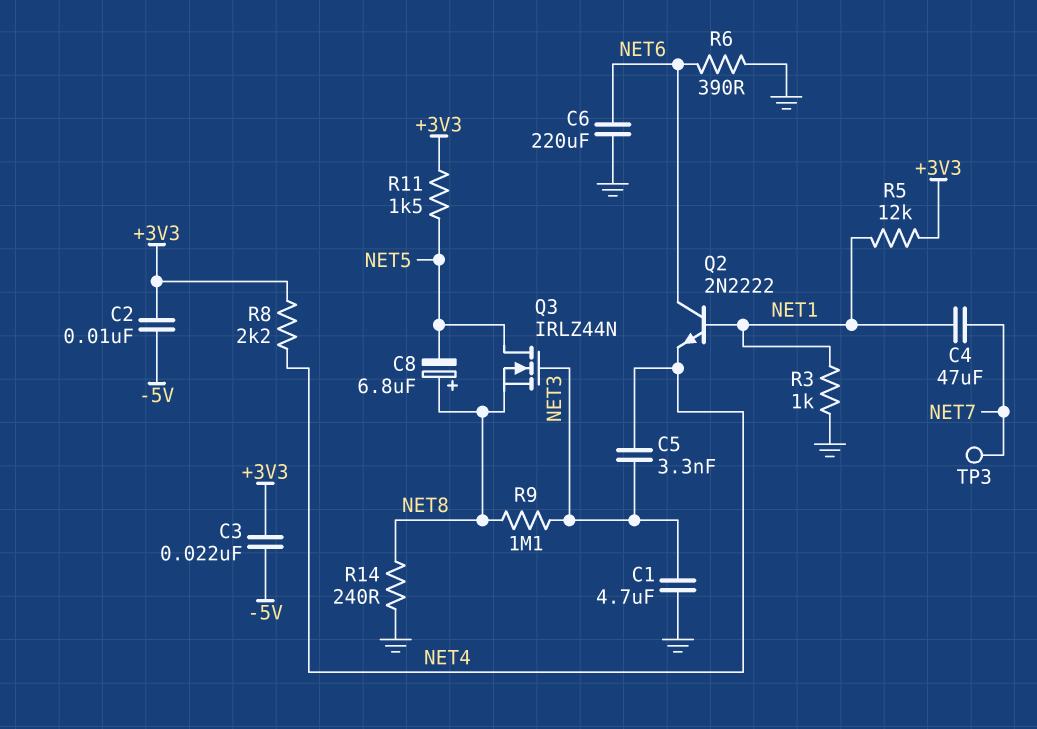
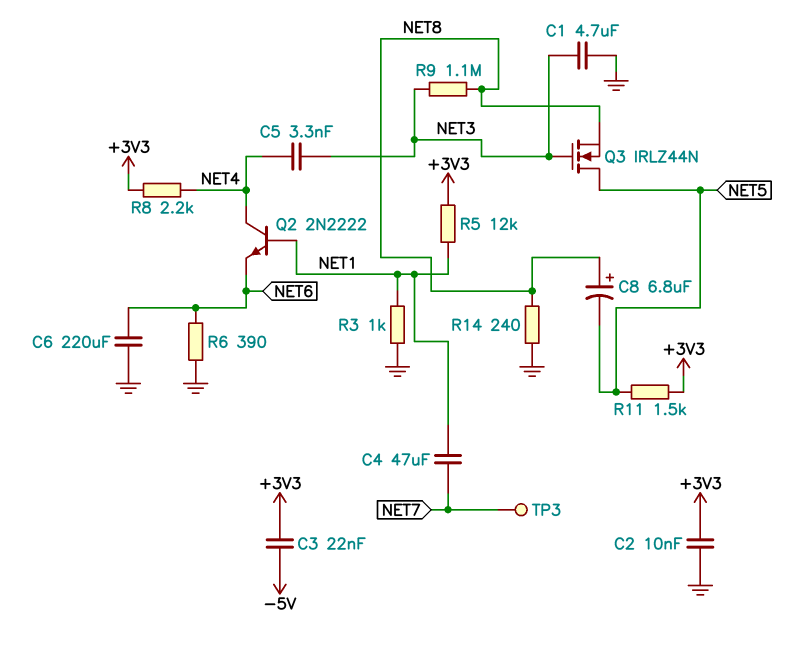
C2: 10nF (+3V3, -5V) -> 10nF (+3V3, GND)
Q2: NPN 2N2222 (B NET1, C NET6, E NET4) -> NPN 2N2222 (B NET1, C NET4, E NET6)

